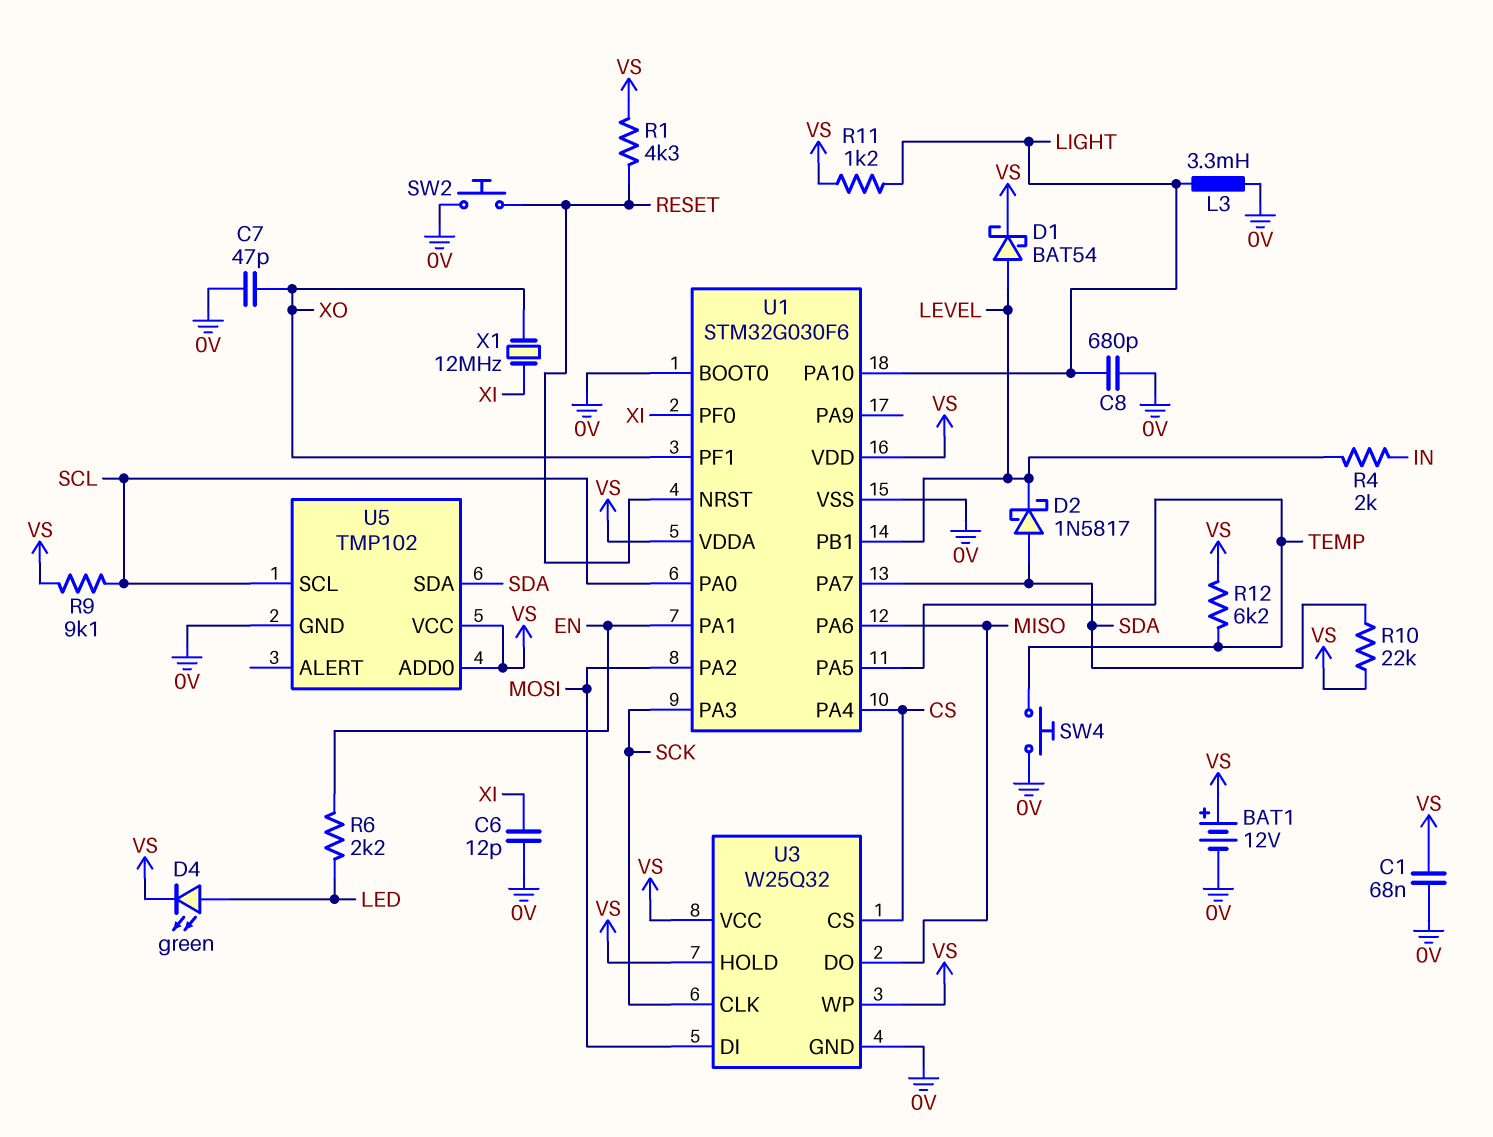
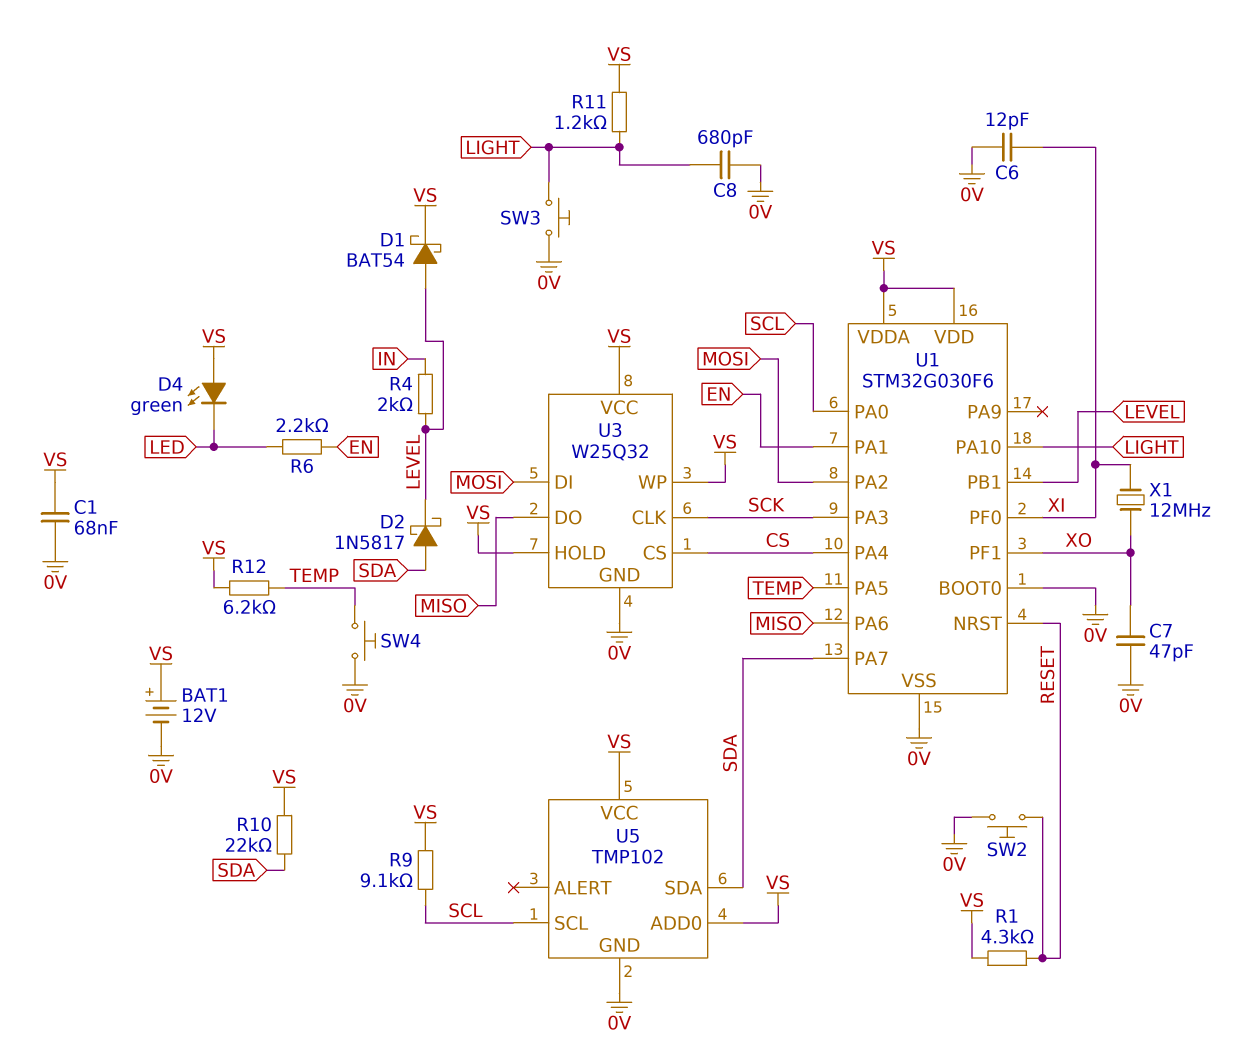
D4: LED green (A LED, K VS) -> LED green (A VS, K LED)
L3: 3.3mH (0V, LIGHT) -> none
SW3: none -> button (0V, LIGHT)

